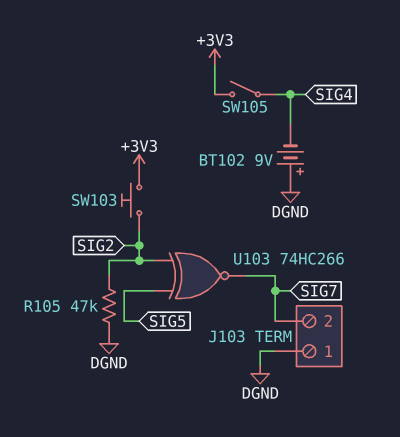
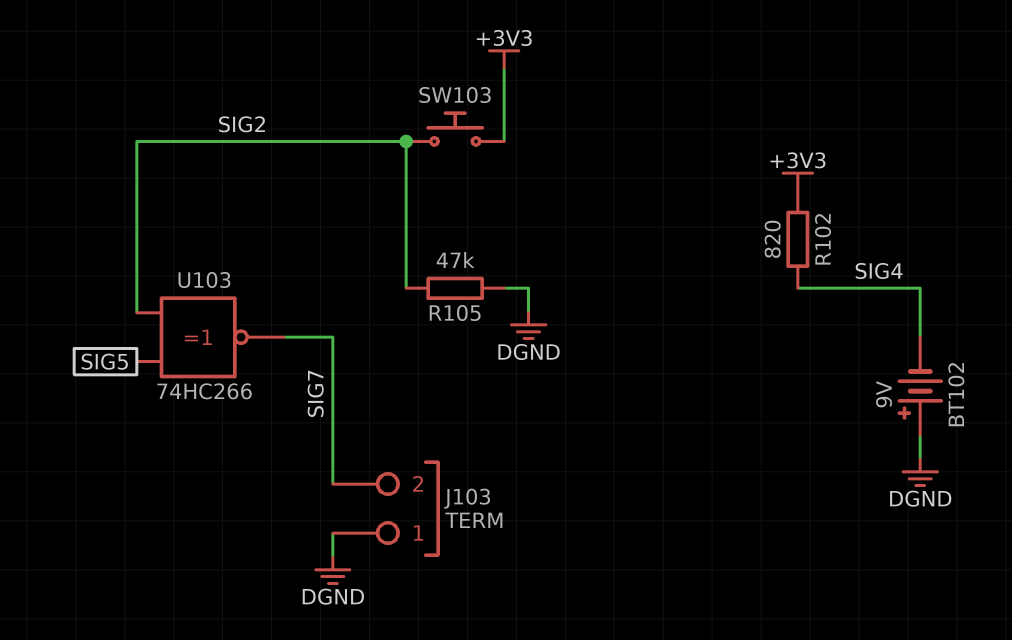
R102: none -> 820 (+3V3, SIG4)
SW105: switch (+3V3, SIG4) -> none

